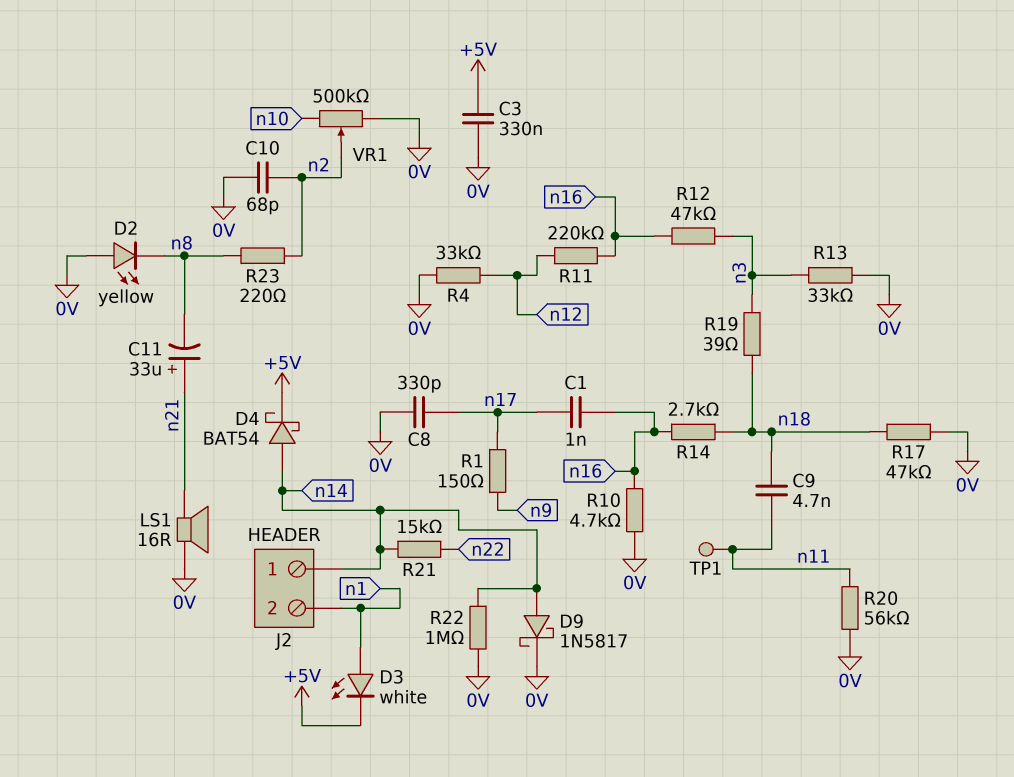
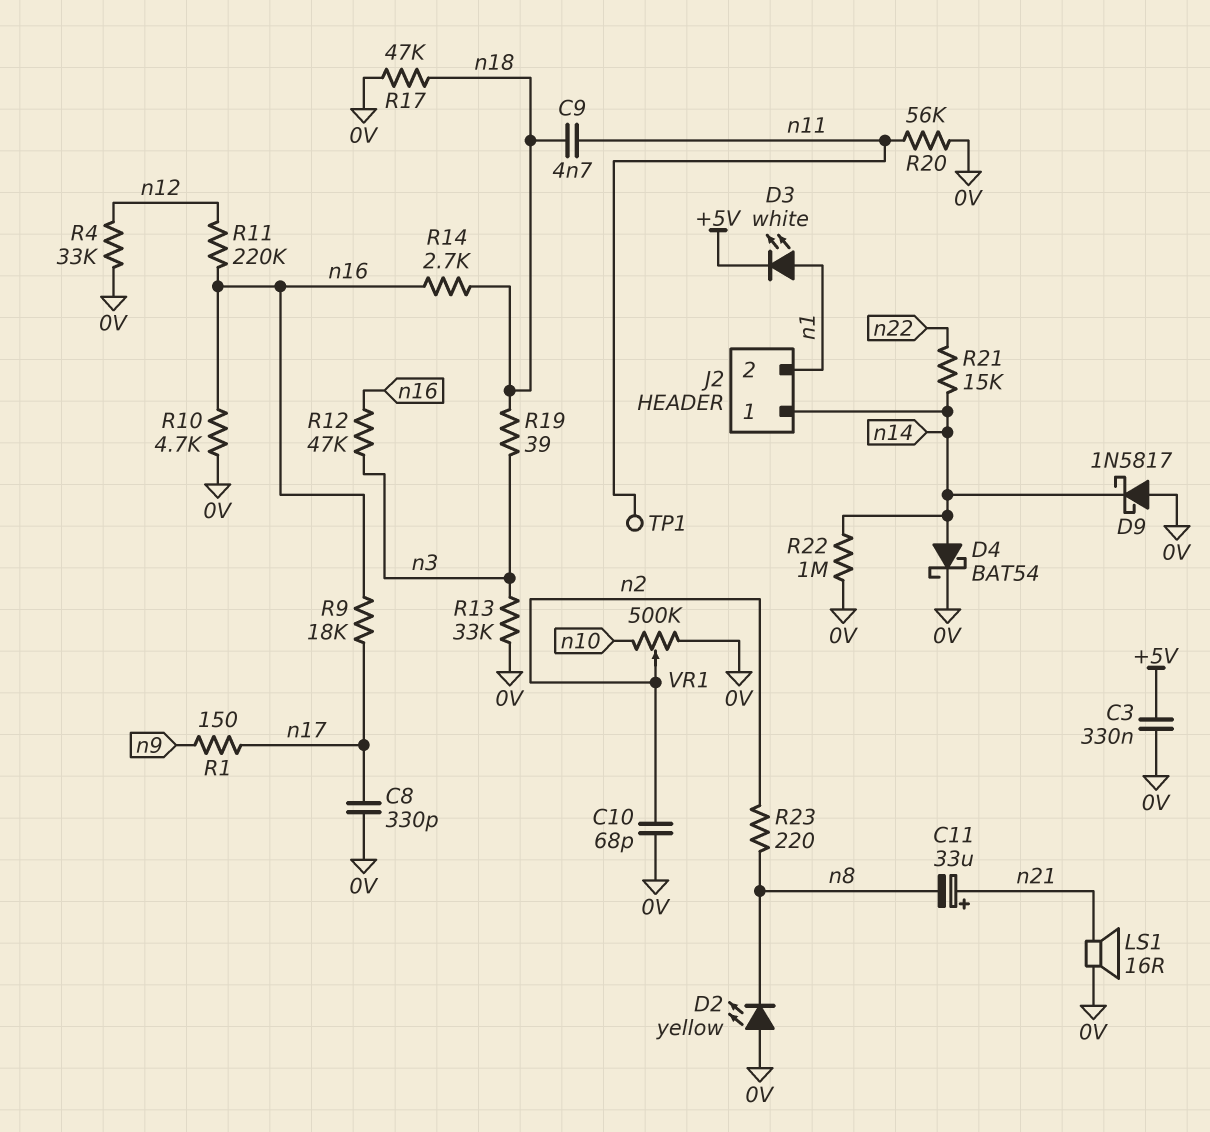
C1: 1nF (n16, n17) -> none
D4: schottky BAT54 (A n14, K +5V) -> schottky BAT54 (A n14, K 0V)
D9: schottky 1N5817 (A n14, K 0V) -> schottky 1N5817 (A 0V, K n14)
R9: none -> 18k (n16, n17)

